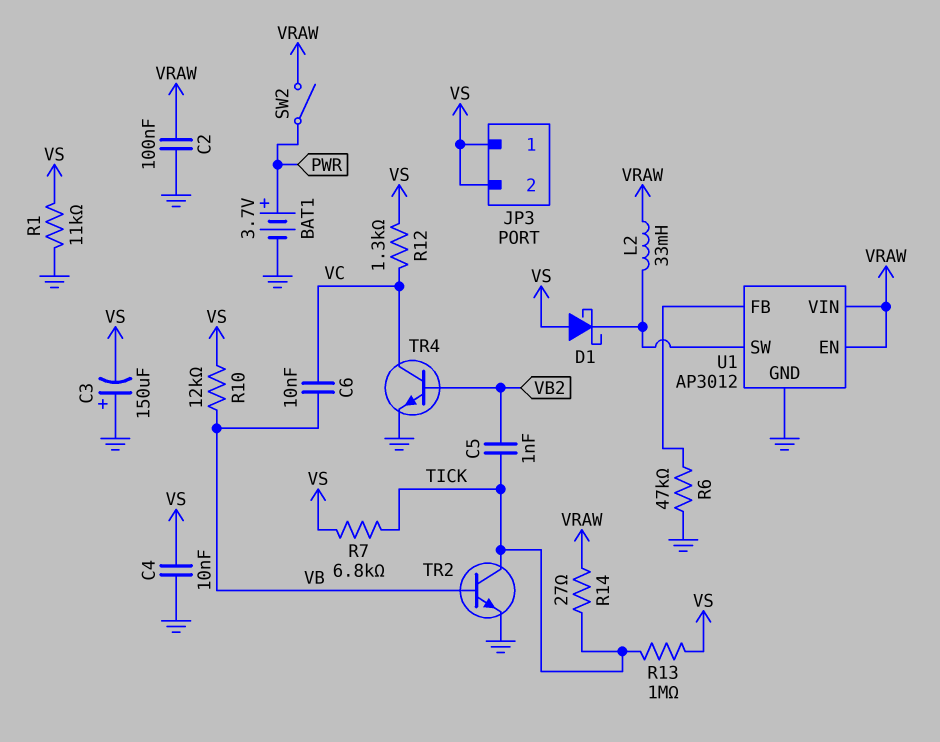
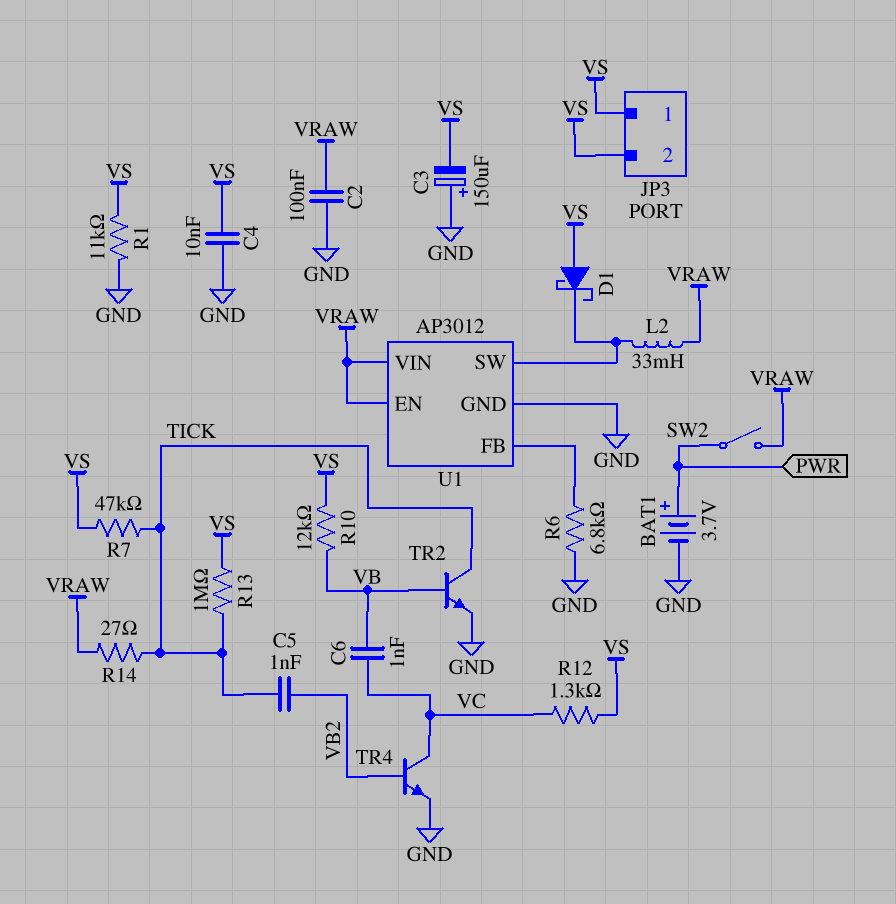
C6: 10nF (VB, VC) -> 1nF (VB, VC)
R6: 47k (GND, U1/FB) -> 6.8k (GND, U1/FB)
R7: 6.8k (TICK, VS) -> 47k (TICK, VS)

